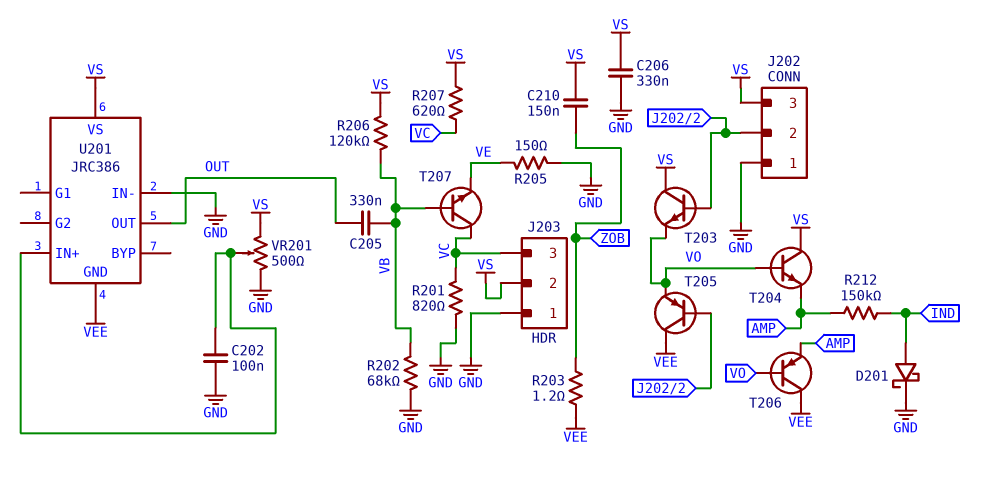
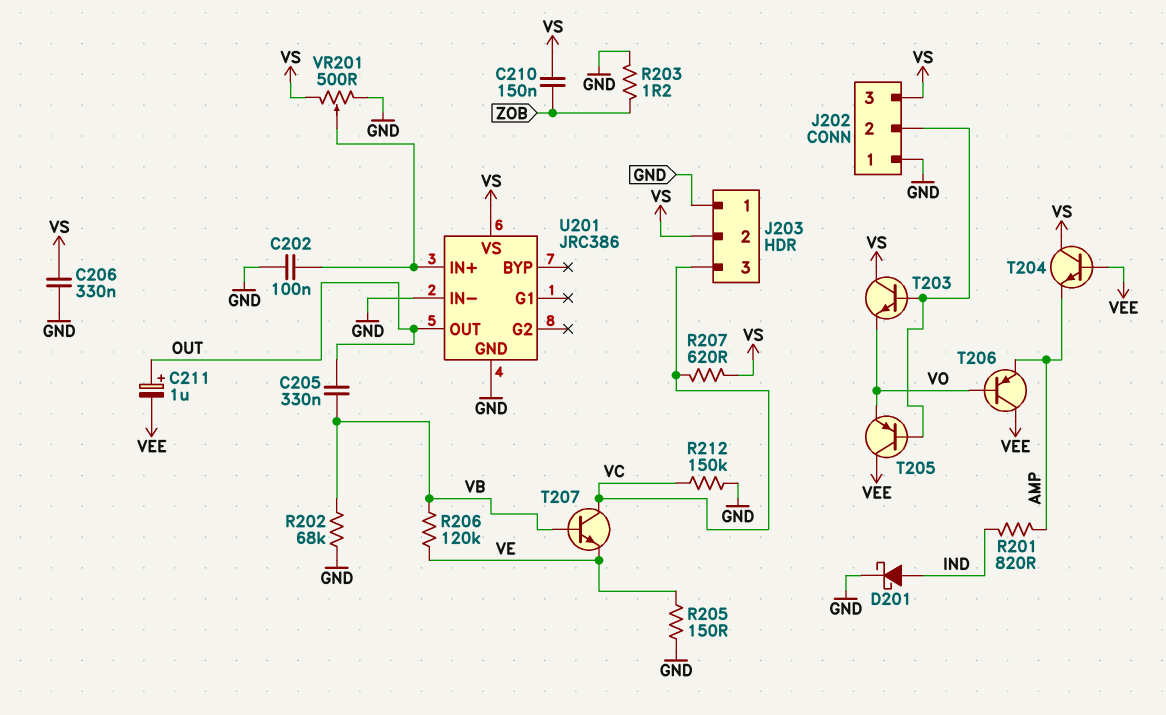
C211: none -> 1uF (plus OUT, minus VEE)
R201: 820 (GND, VC) -> 820 (AMP, IND)
R203: 1.2 (VEE, ZOB) -> 1.2 (GND, ZOB)
R206: 120k (VB, VS) -> 120k (VB, VE)
R212: 150k (AMP, IND) -> 150k (GND, VC)
T204: NPN (B VO, C VS, E AMP) -> NPN (B VEE, C VS, E AMP)
U201 pin GND: VEE -> GND

